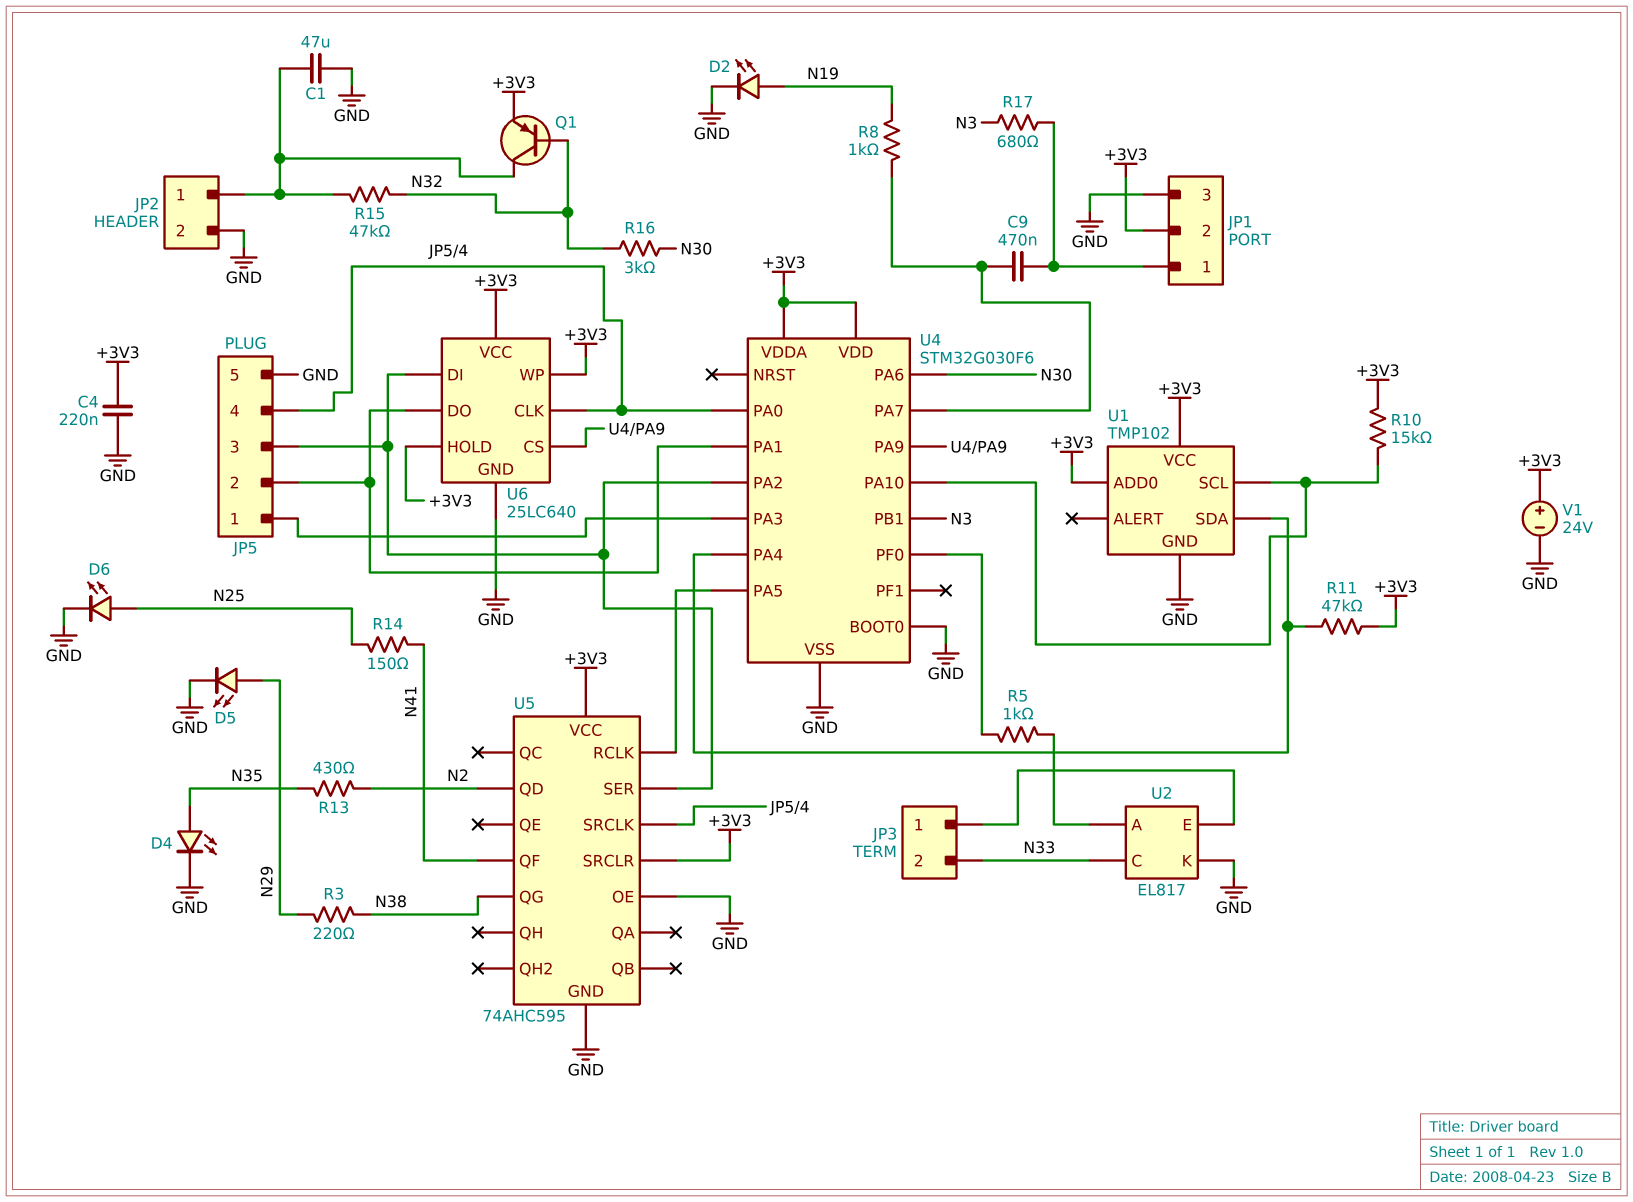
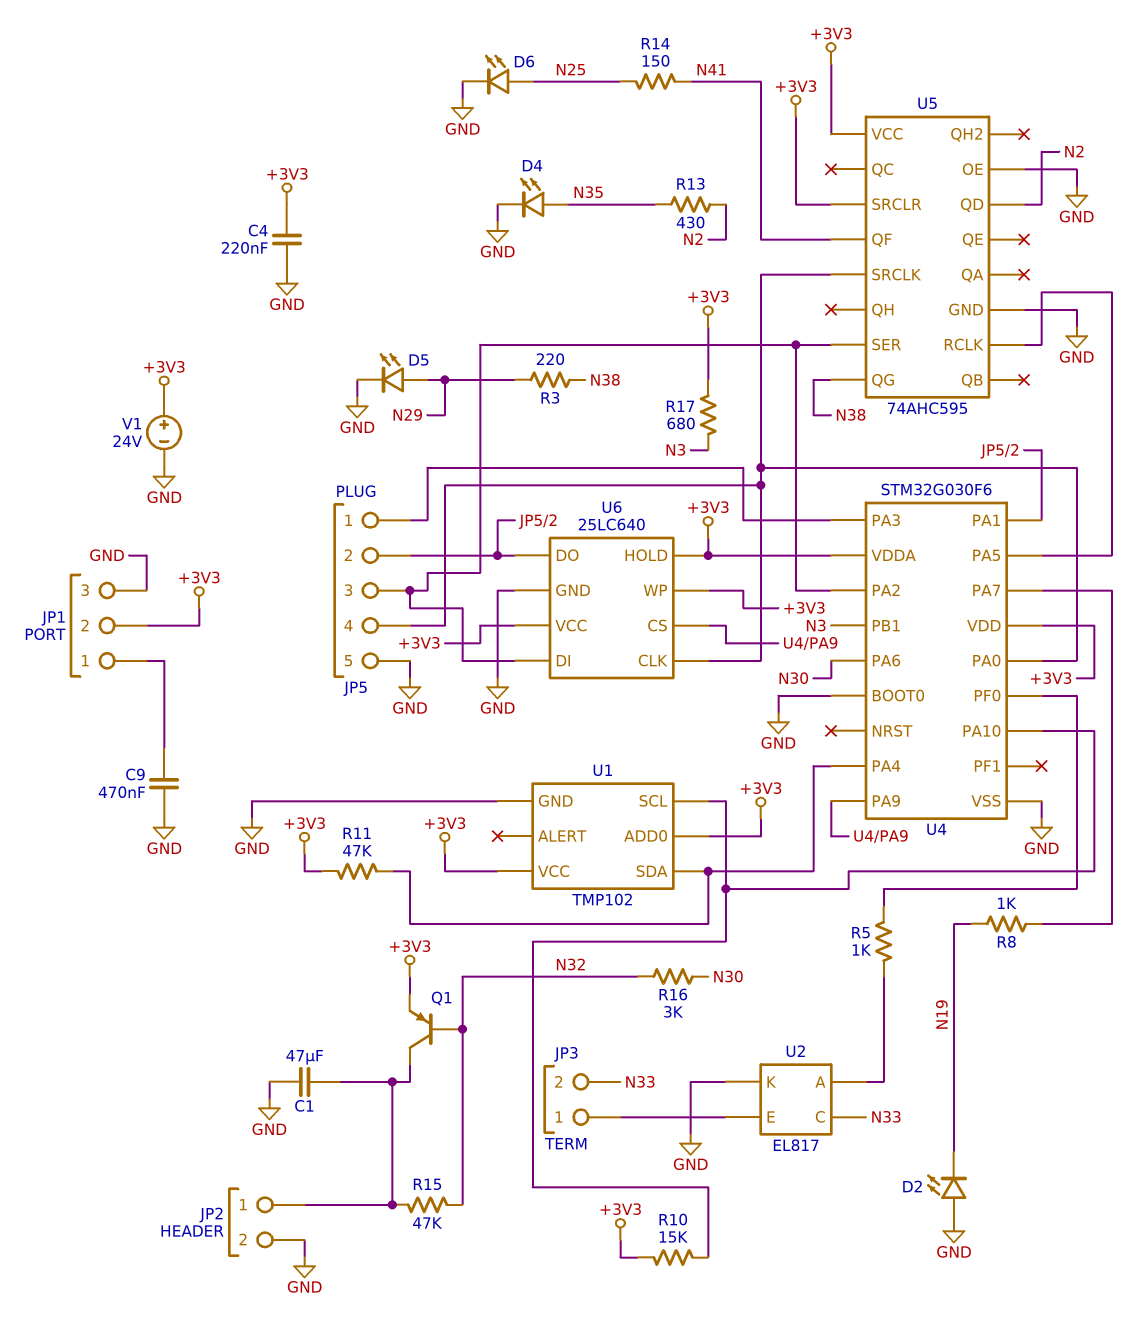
C9: 470nF (JP1/1, U4/PA7) -> 470nF (GND, JP1/1)
D2: LED (A N19, K GND) -> LED (A GND, K N19)
R17: 680 (JP1/1, N3) -> 680 (+3V3, N3)

